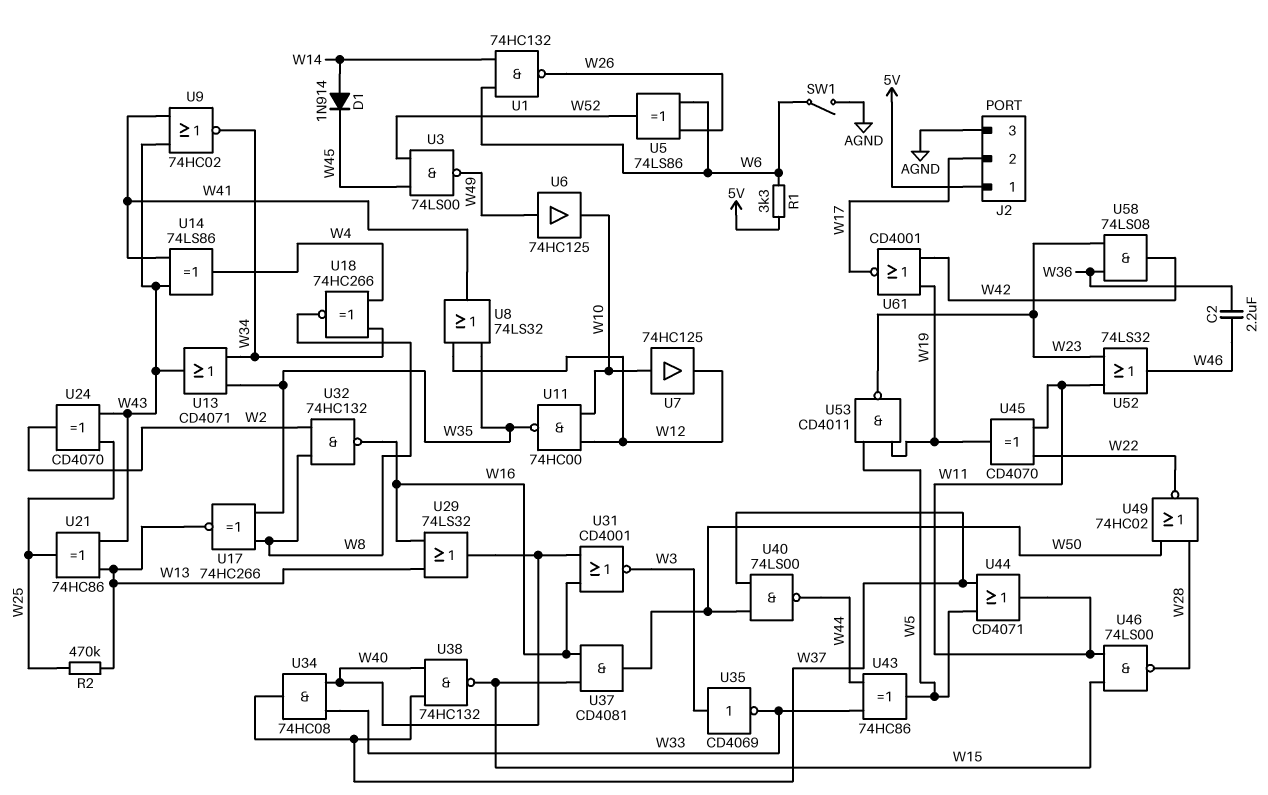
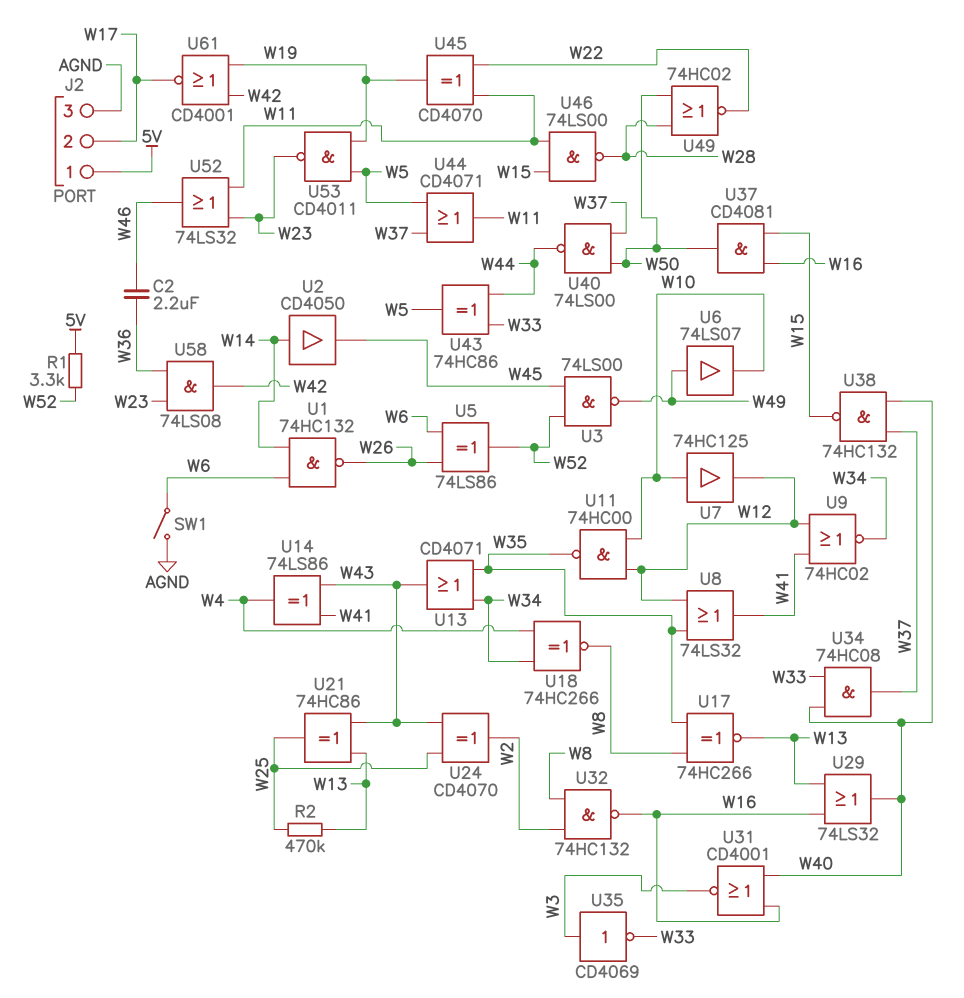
D1: diode 1N914 (A W14, K W45) -> none
R1: 3.3k (5V, W6) -> 3.3k (5V, W52)
U2: none -> buffer CD4050 (in W14, out W45)
U6: buffer 74HC125 (in W49, out W10) -> buffer 74LS07 (in W49, out W10)
U9: NOR 74HC02 (in W41, in W43, out W34) -> NOR 74HC02 (in W12, in W41, out W34)

